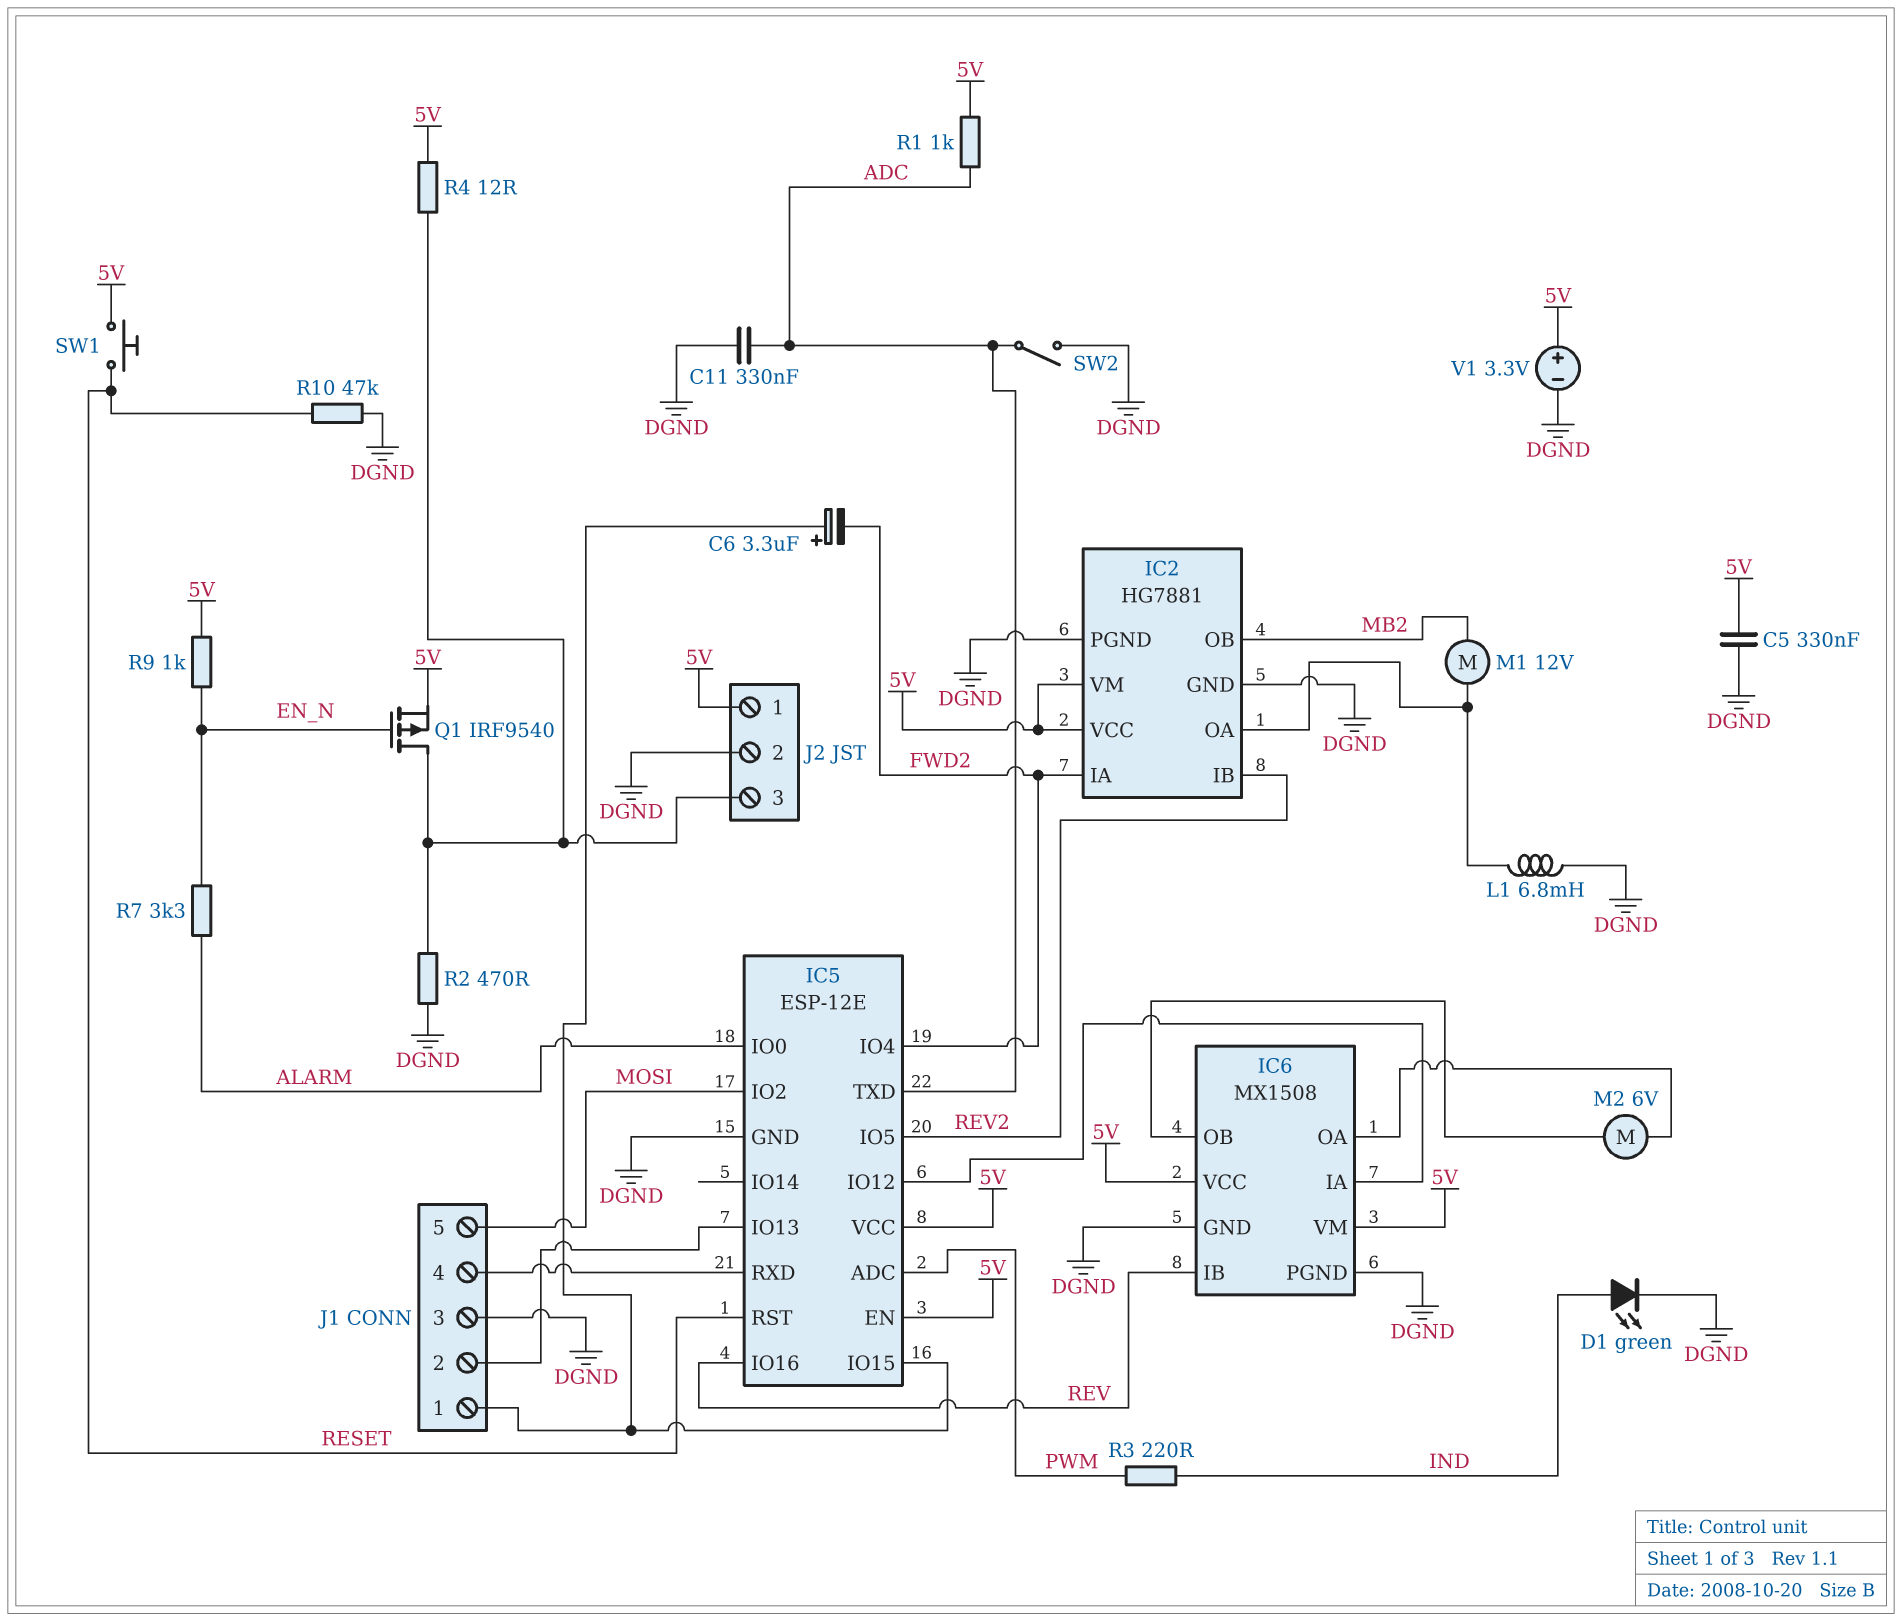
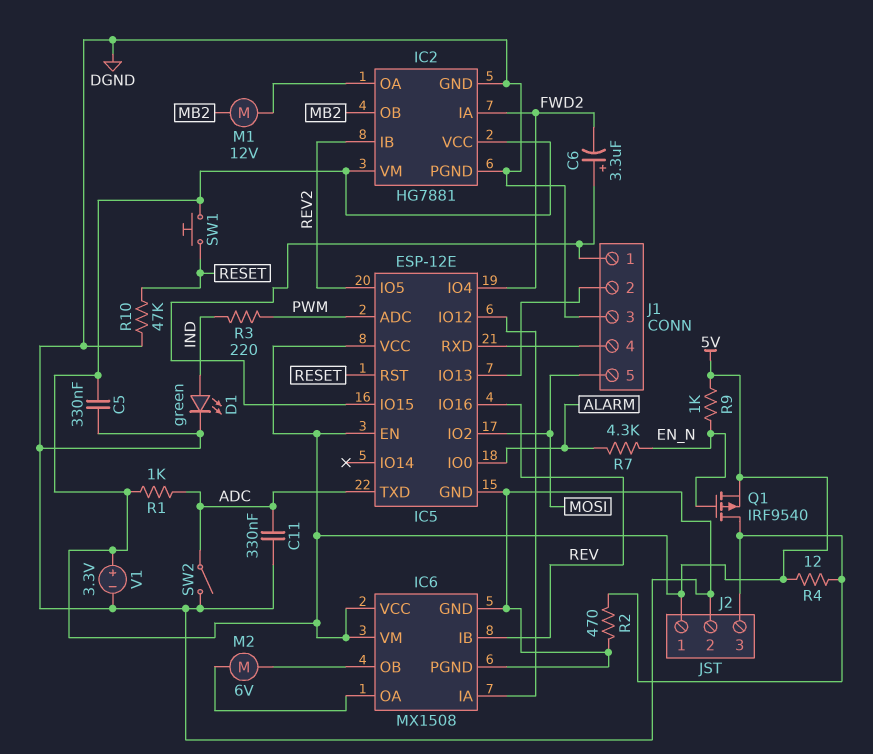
L1: 6.8mH (DGND, IC2/OA) -> none
R7: 3.3k (ALARM, EN_N) -> 4.3k (ALARM, EN_N)

